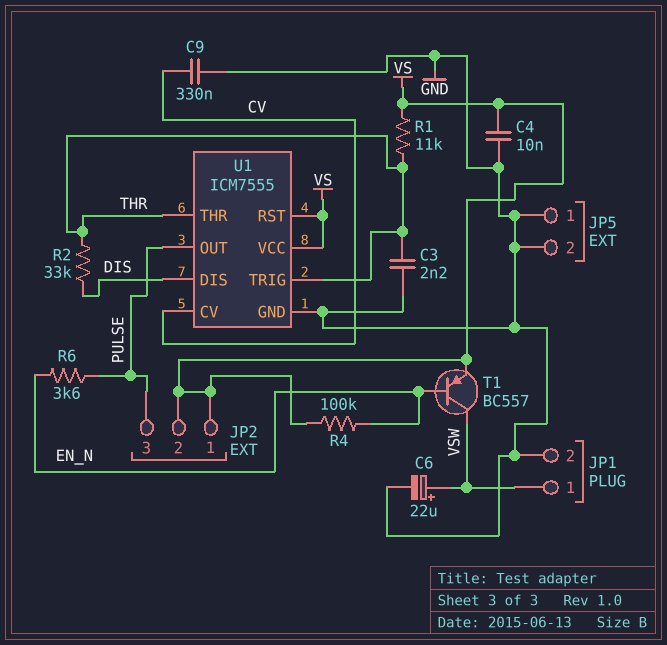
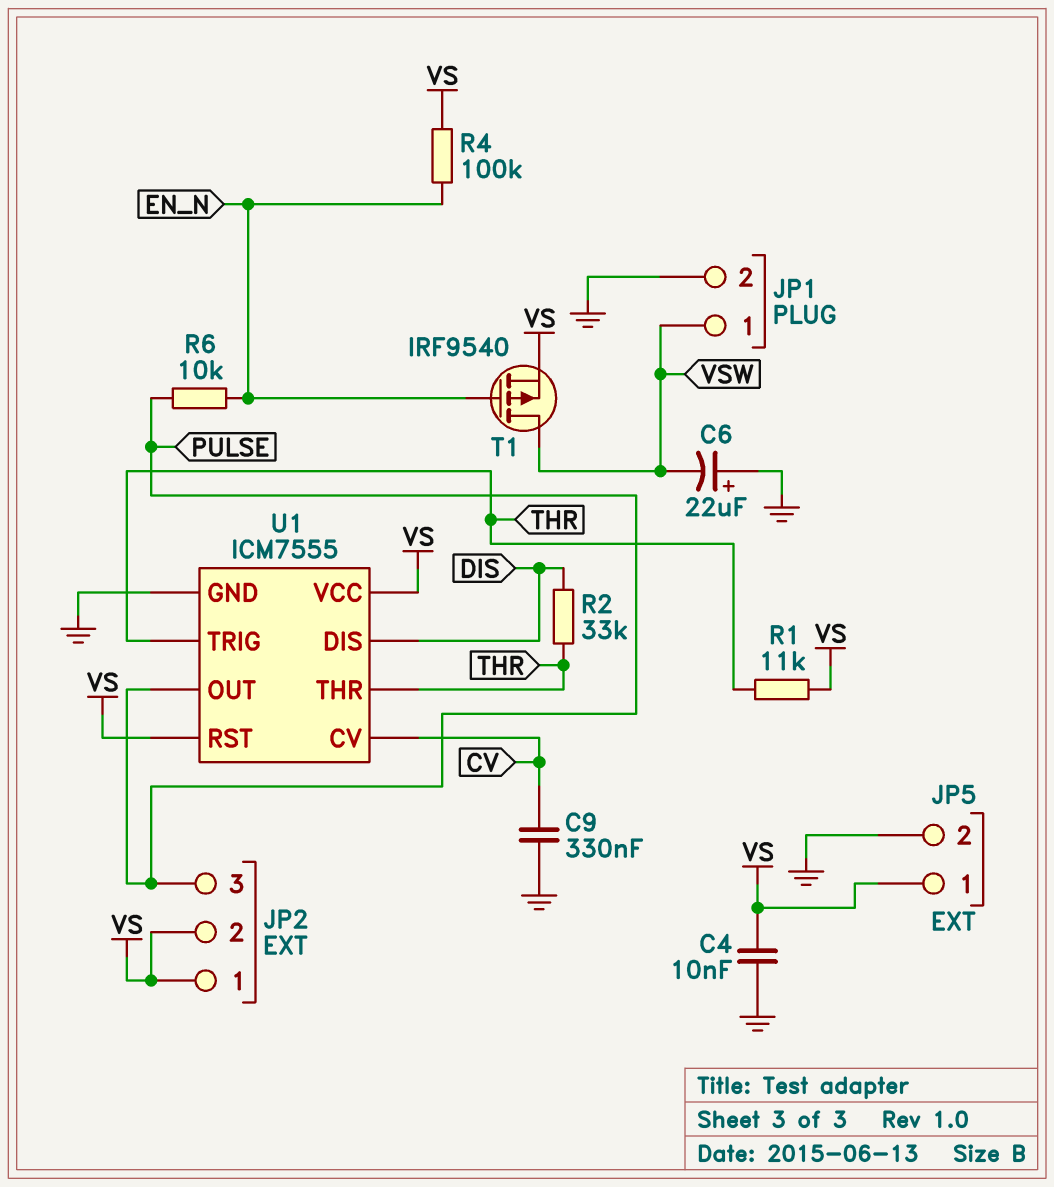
C3: 2.2nF (GND, THR) -> none
C6: 22uF (plus VSW, minus GND) -> 22uF (plus GND, minus VSW)
JP5 pin 1: GND -> VS
R6: 3.6k (EN_N, PULSE) -> 10k (EN_N, PULSE)
T1: PNP BC557 (B EN_N, C VSW, E VS) -> PMOS IRF9540 (G EN_N, D VSW, S VS)

